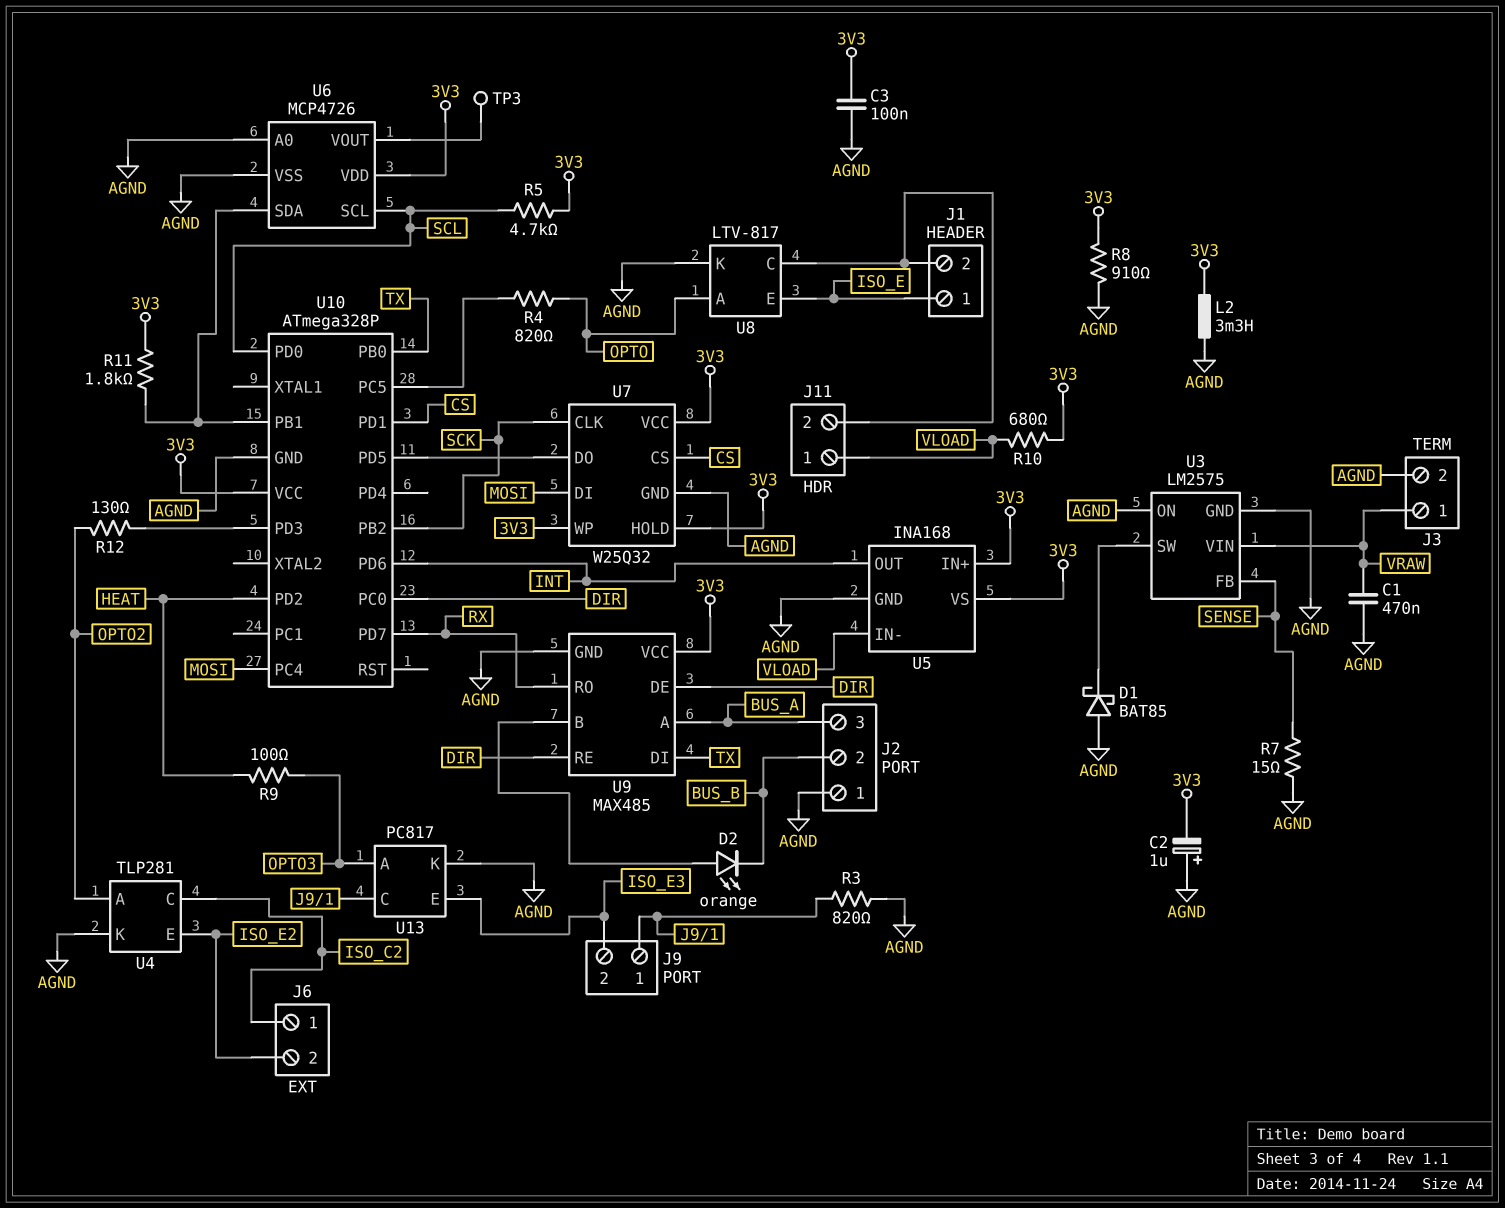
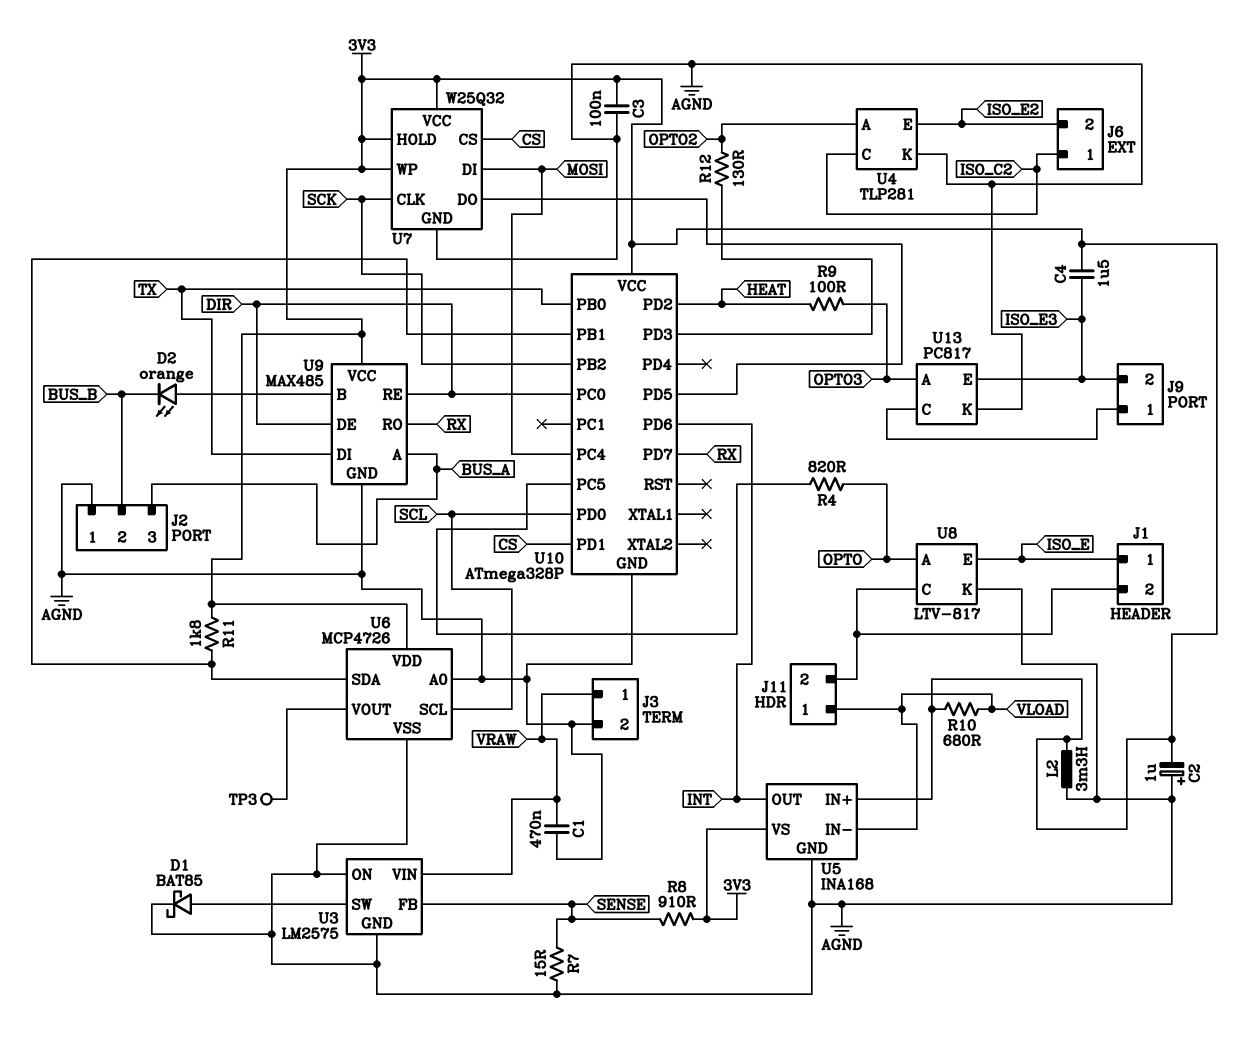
C4: none -> 1.5uF (3V3, ISO_E3)
D1: schottky BAT85 (A AGND, K U3/SW) -> schottky BAT85 (A U3/SW, K AGND)
R3: 820 (AGND, J9/1) -> none
R5: 4.7k (3V3, SCL) -> none
R8: 910 (3V3, AGND) -> 910 (3V3, SENSE)

